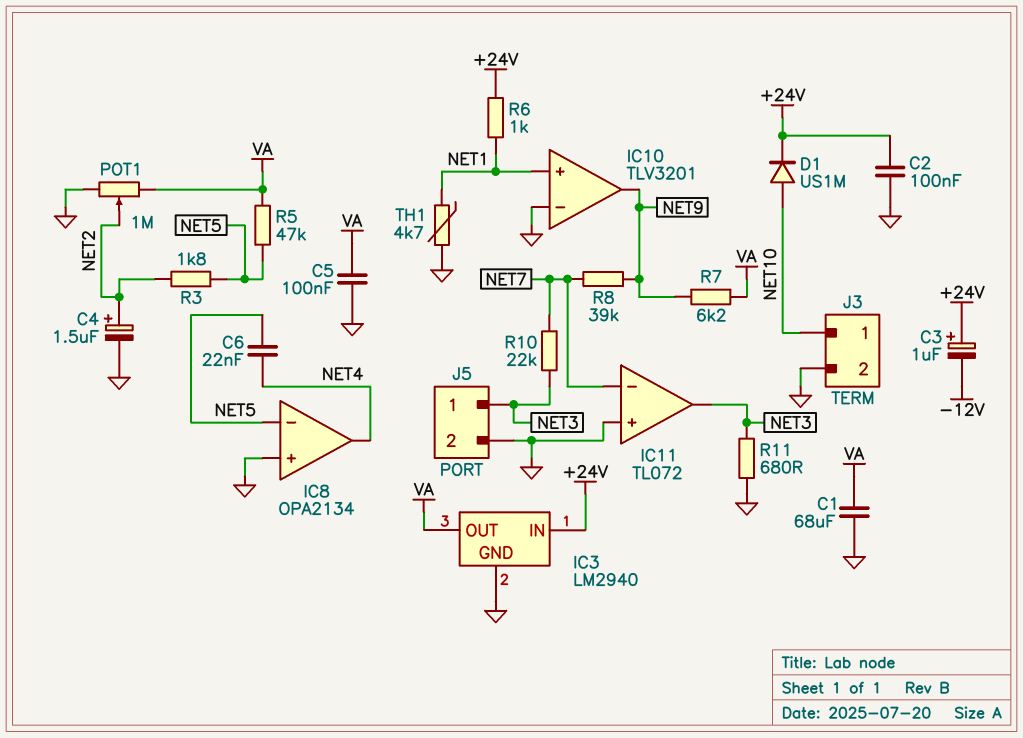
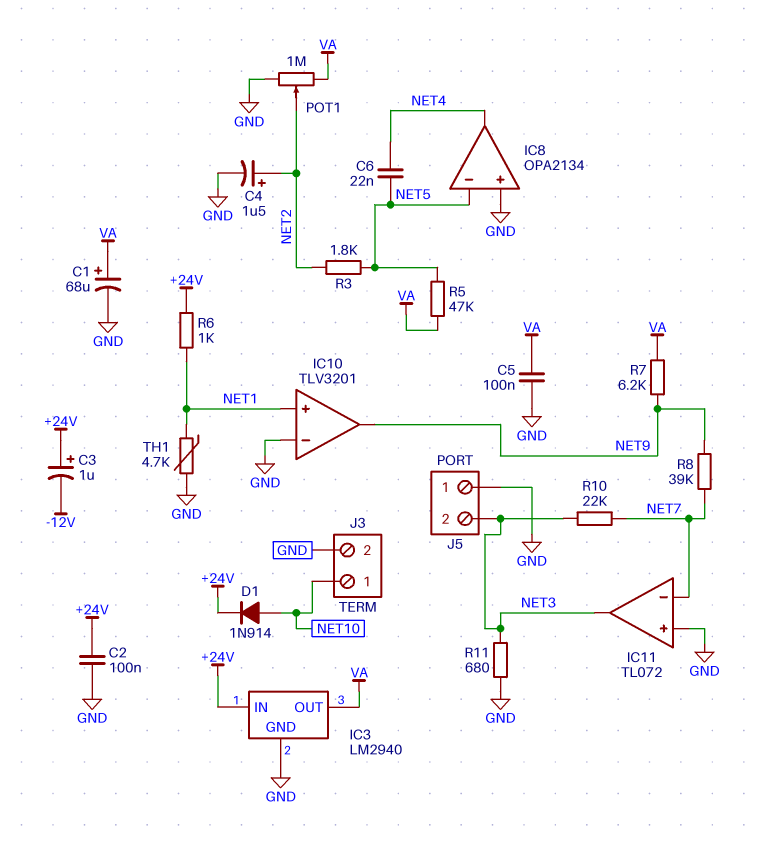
C1: 68uF (GND, VA) -> 68uF (plus VA, minus GND)
D1: diode US1M (A NET10, K +24V) -> diode 1N914 (A NET10, K +24V)
J5 pin 1: NET3 -> GND
J5 pin 2: GND -> NET3

